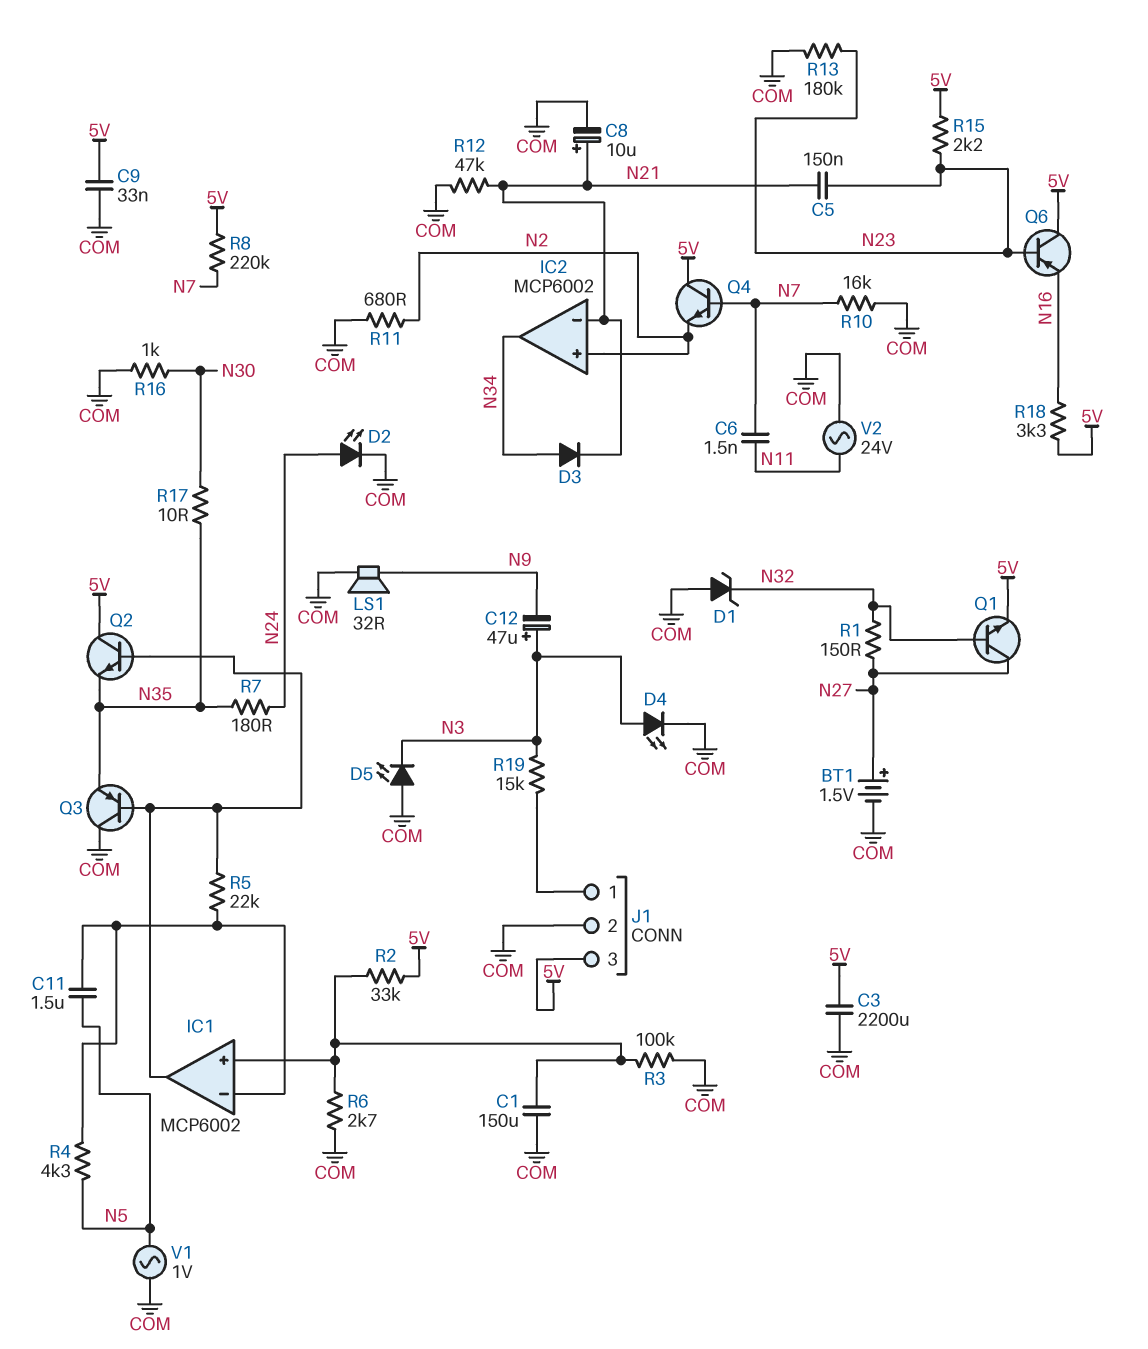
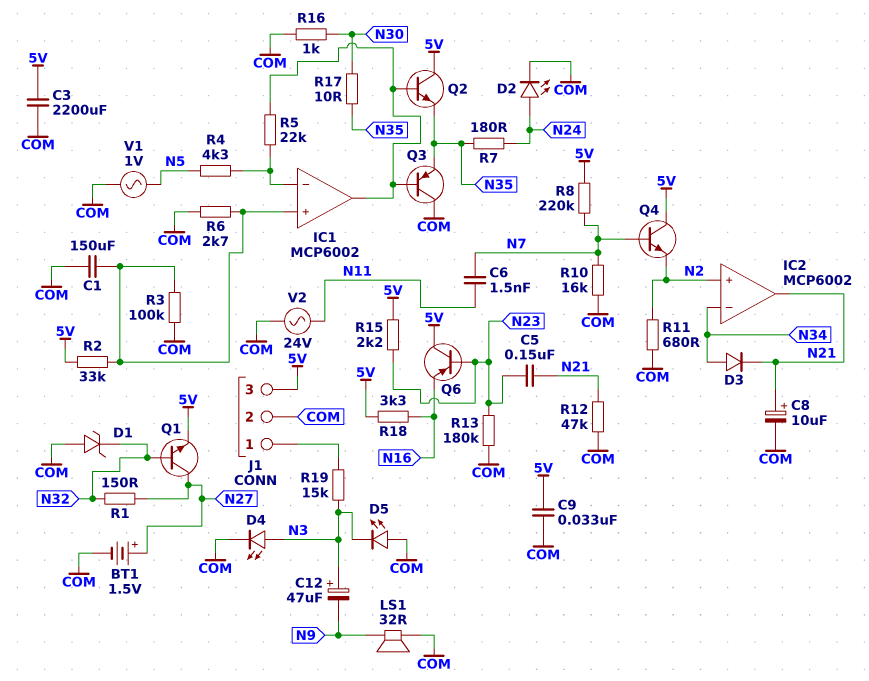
C11: 1.5uF (IC1/in-, N5) -> none
IC2 pin in-: N21 -> N34
IC2 pin out: N34 -> N21

